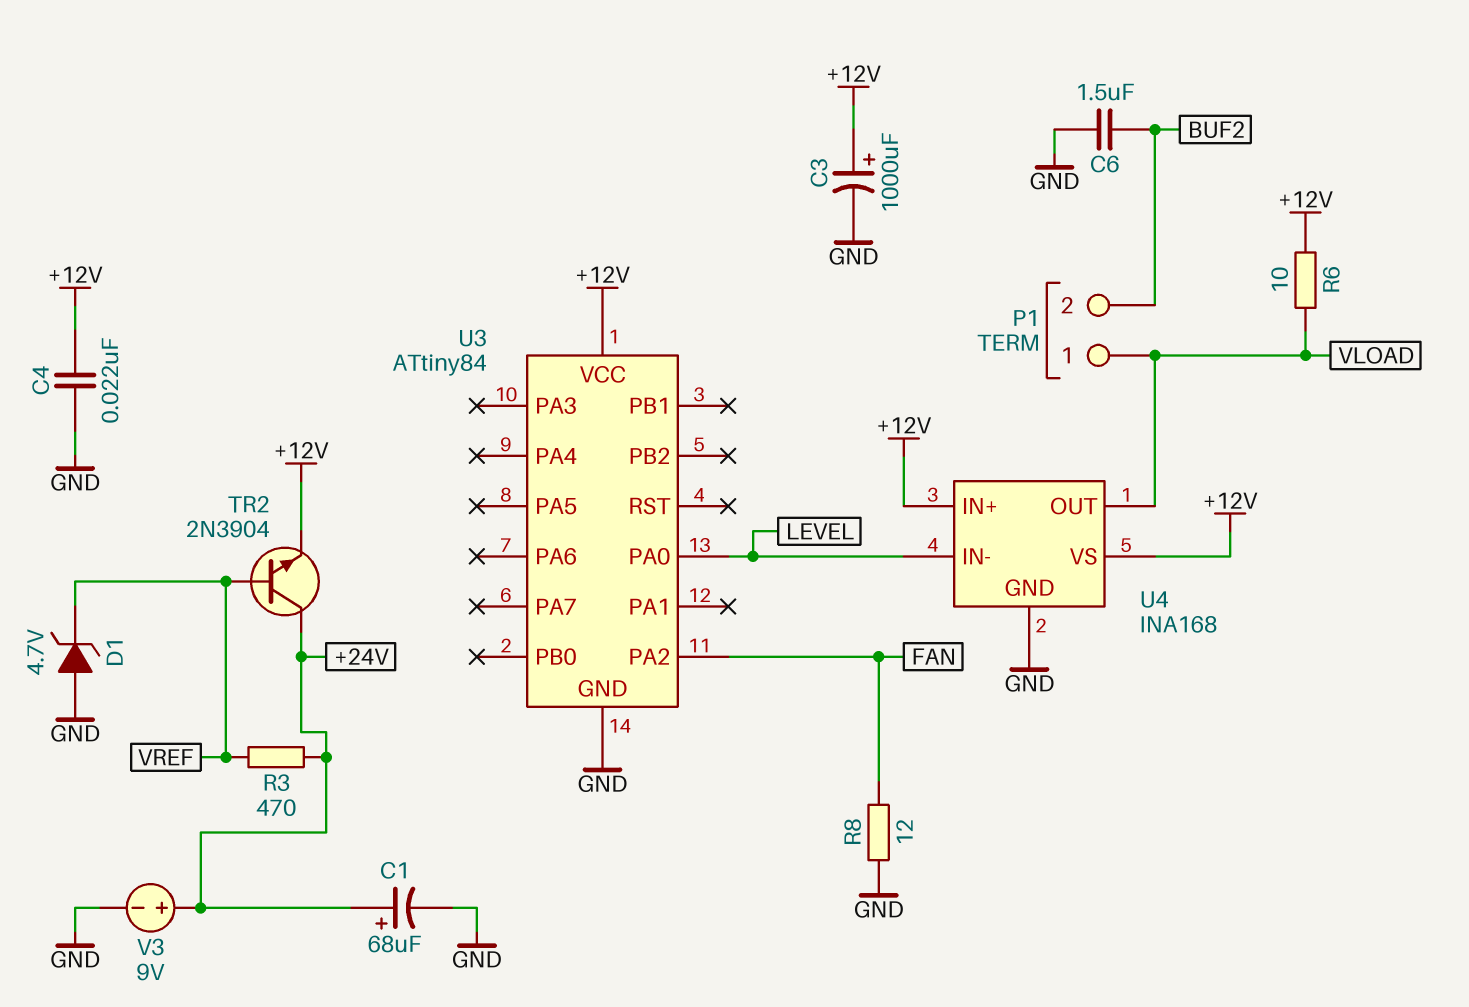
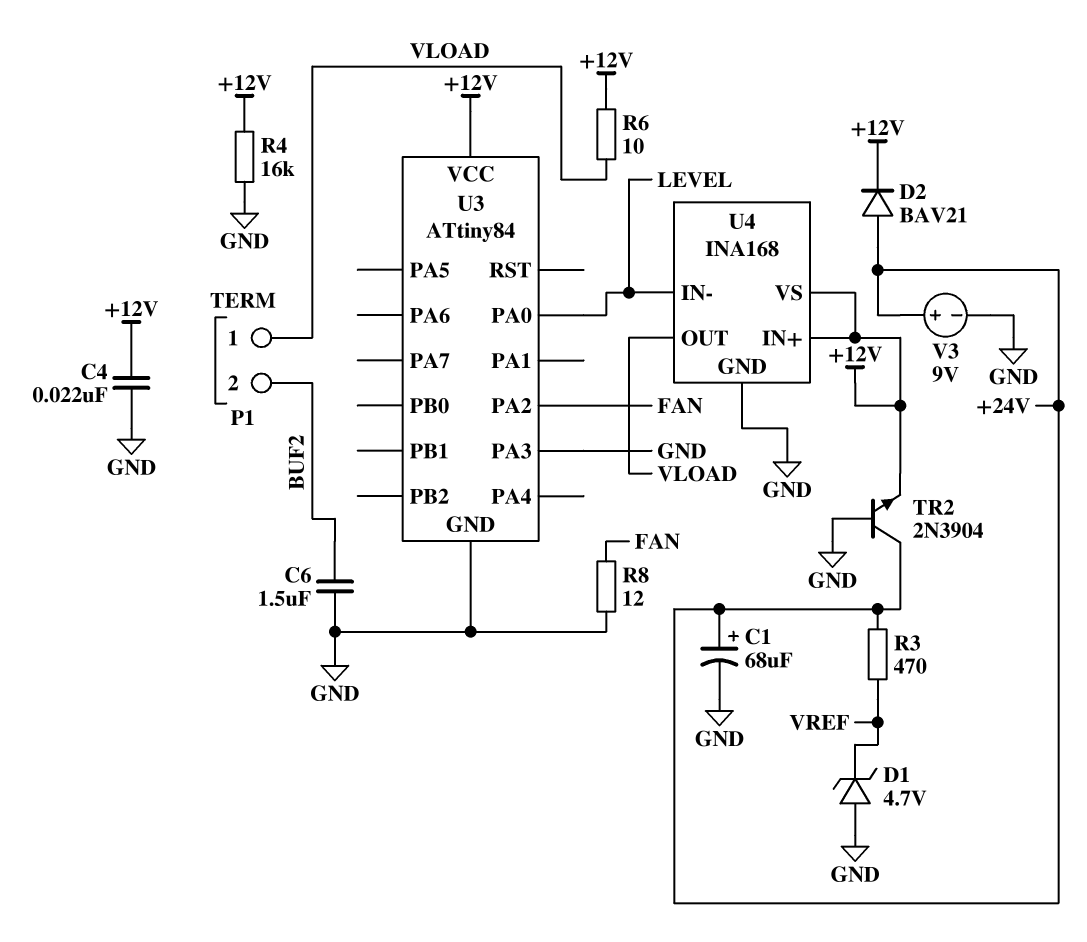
C3: 1000uF (plus +12V, minus GND) -> none
D2: none -> diode BAV21 (A +24V, K +12V)
R4: none -> 16k (+12V, GND)
TR2: NPN 2N3904 (B VREF, C +24V, E +12V) -> NPN 2N3904 (B GND, C +24V, E +12V)
U3 pin PA3: none -> GND

